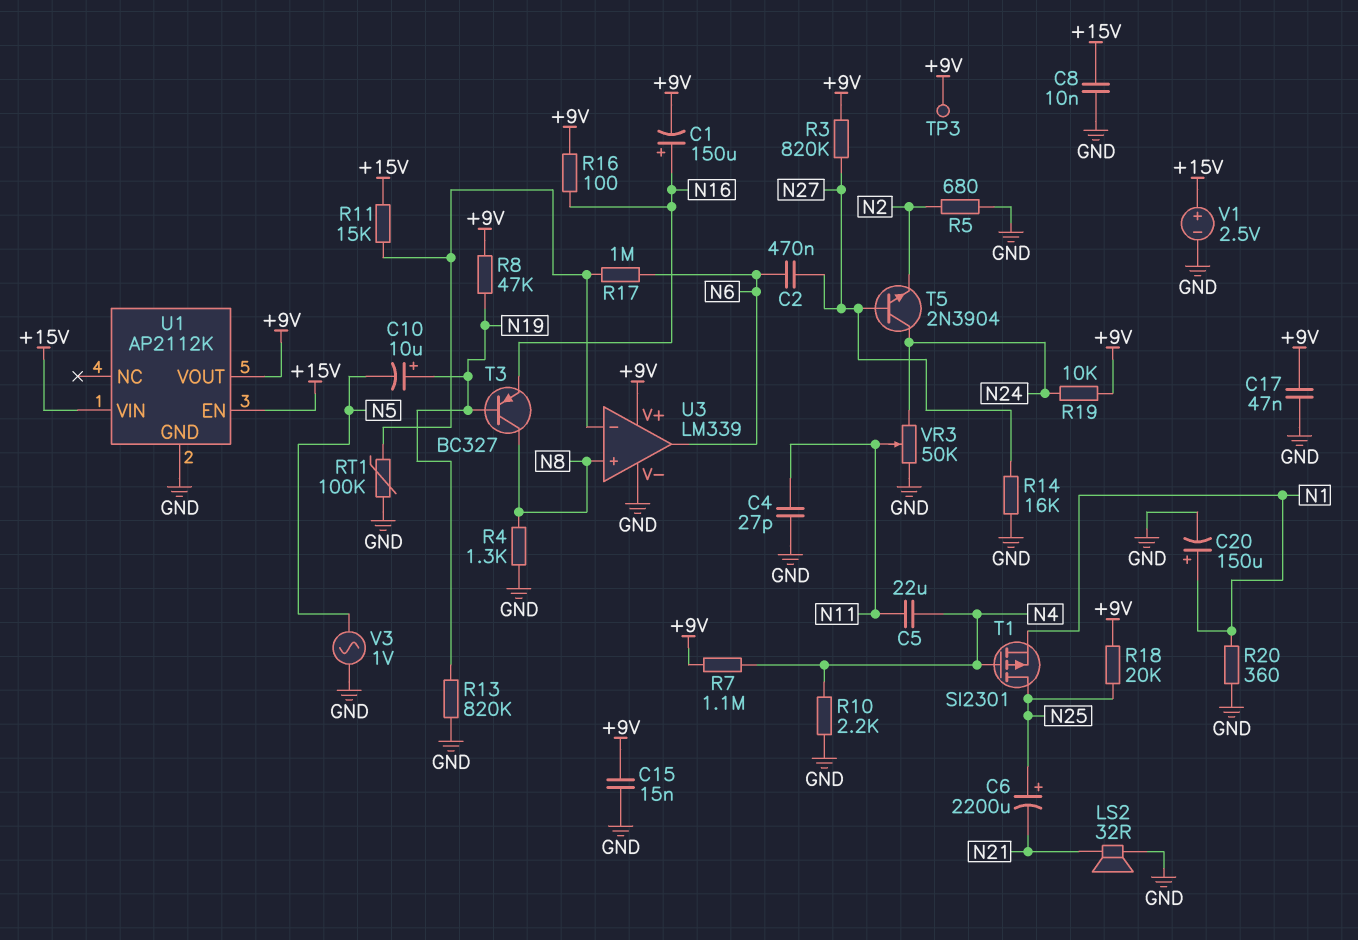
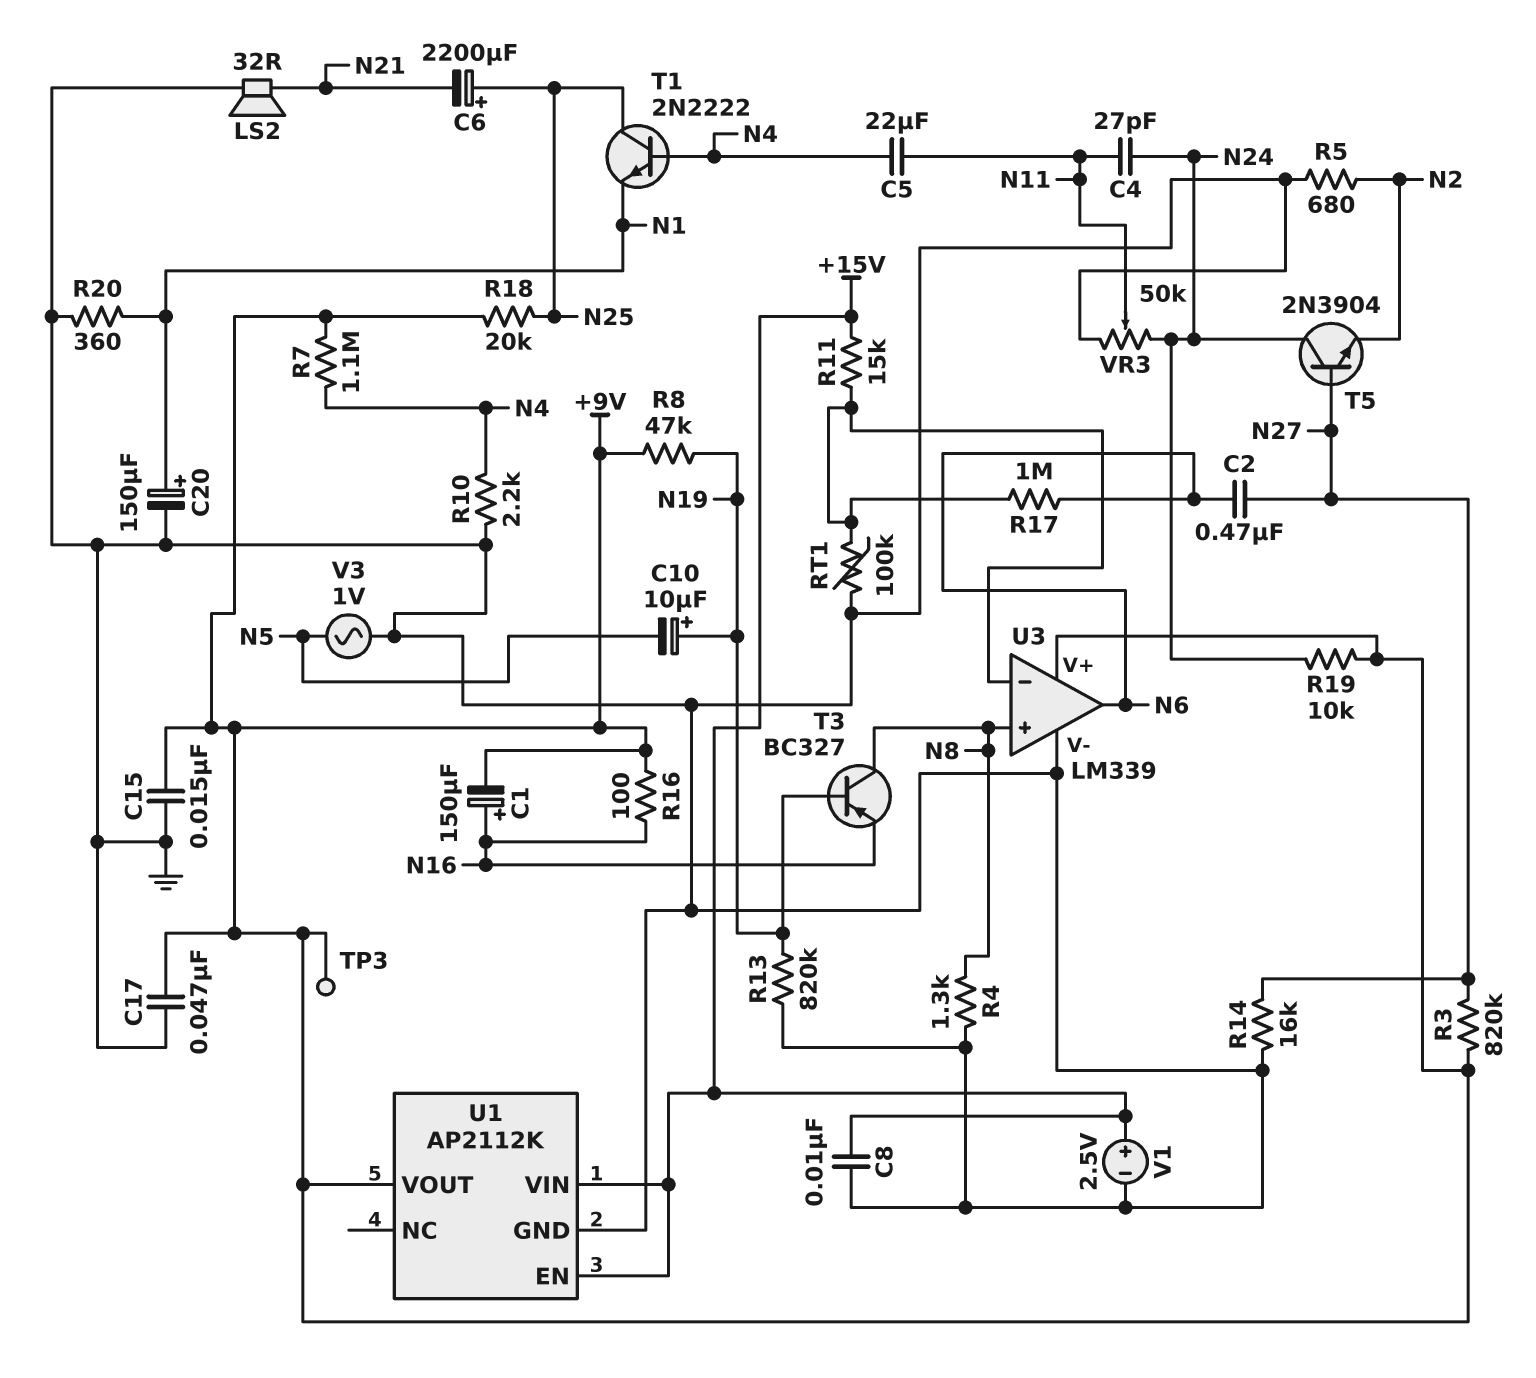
C4: 27pF (GND, N11) -> 27pF (N11, N24)
T1: PMOS SI2301 (G N4, D N25, S N1) -> NPN 2N2222 (B N4, C N25, E N1)

